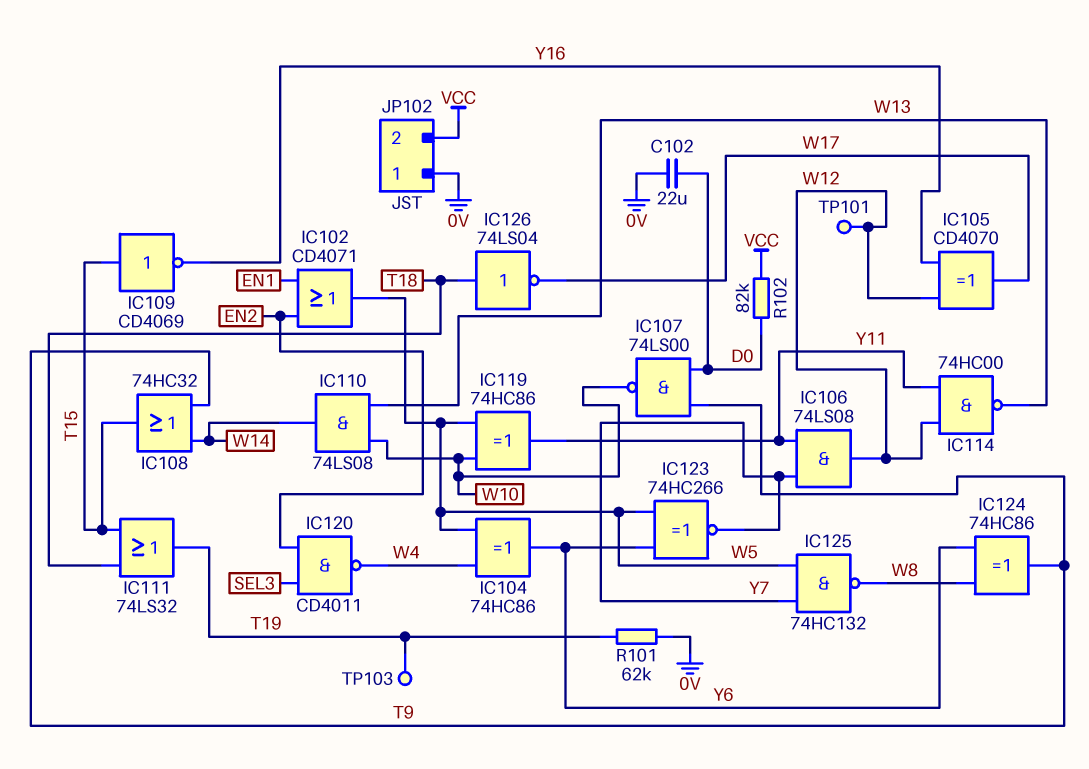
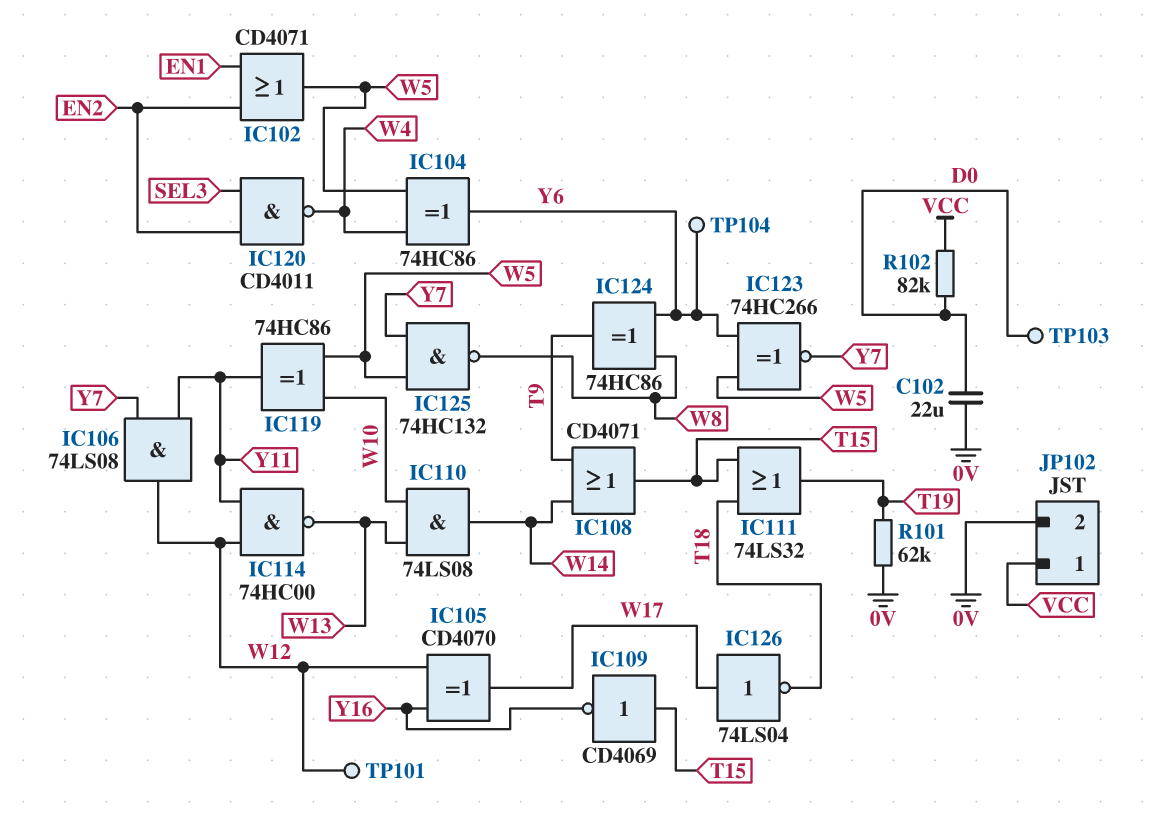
IC107: NAND 74LS00 (in D0, in T9, out W10) -> none
IC108: OR 74HC32 (in T9, in W14, out T15) -> OR CD4071 (in T9, in W14, out T15)
IC126: NOT 74LS04 (in T18, out W17) -> NOT 74LS04 (in W17, out T18)
JP102 pin 1: 0V -> VCC
JP102 pin 2: VCC -> 0V
TP103: test point (T19) -> test point (D0)
TP104: none -> test point (Y6)

